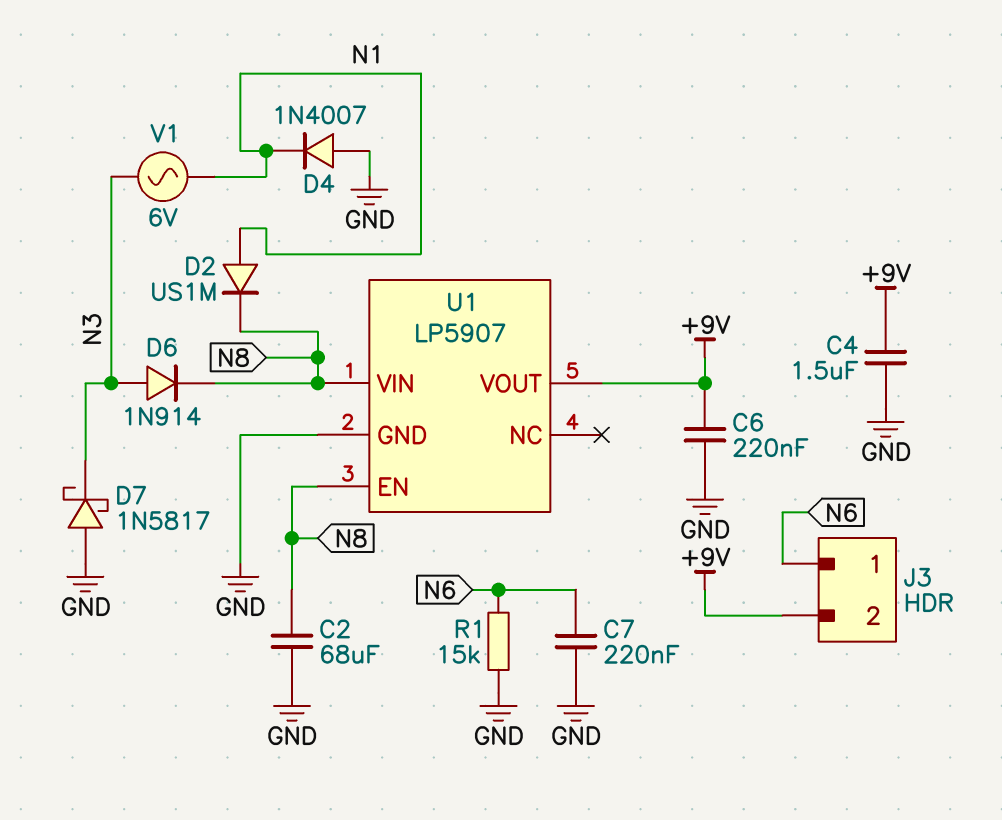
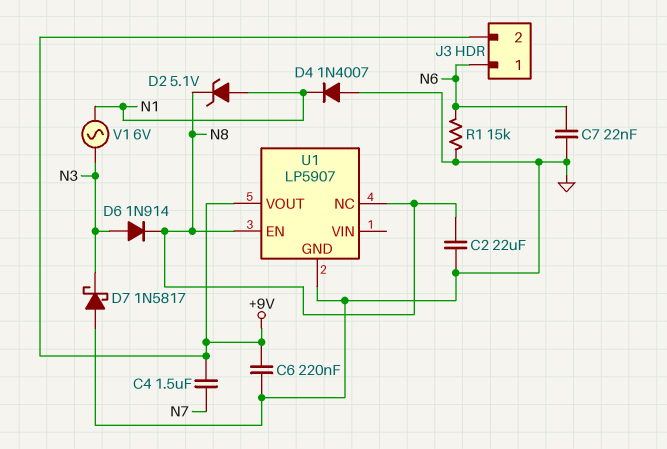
C2: 68uF (GND, N8) -> 22uF (GND, N8)
C4: 1.5uF (+9V, GND) -> 1.5uF (+9V, N7)
C7: 220nF (GND, N6) -> 22nF (GND, N6)
D2: diode US1M (A N1, K N8) -> zener 5.1V (A N1, K N8)
U1 pin NC: none -> N8
U1 pin VIN: N8 -> none

